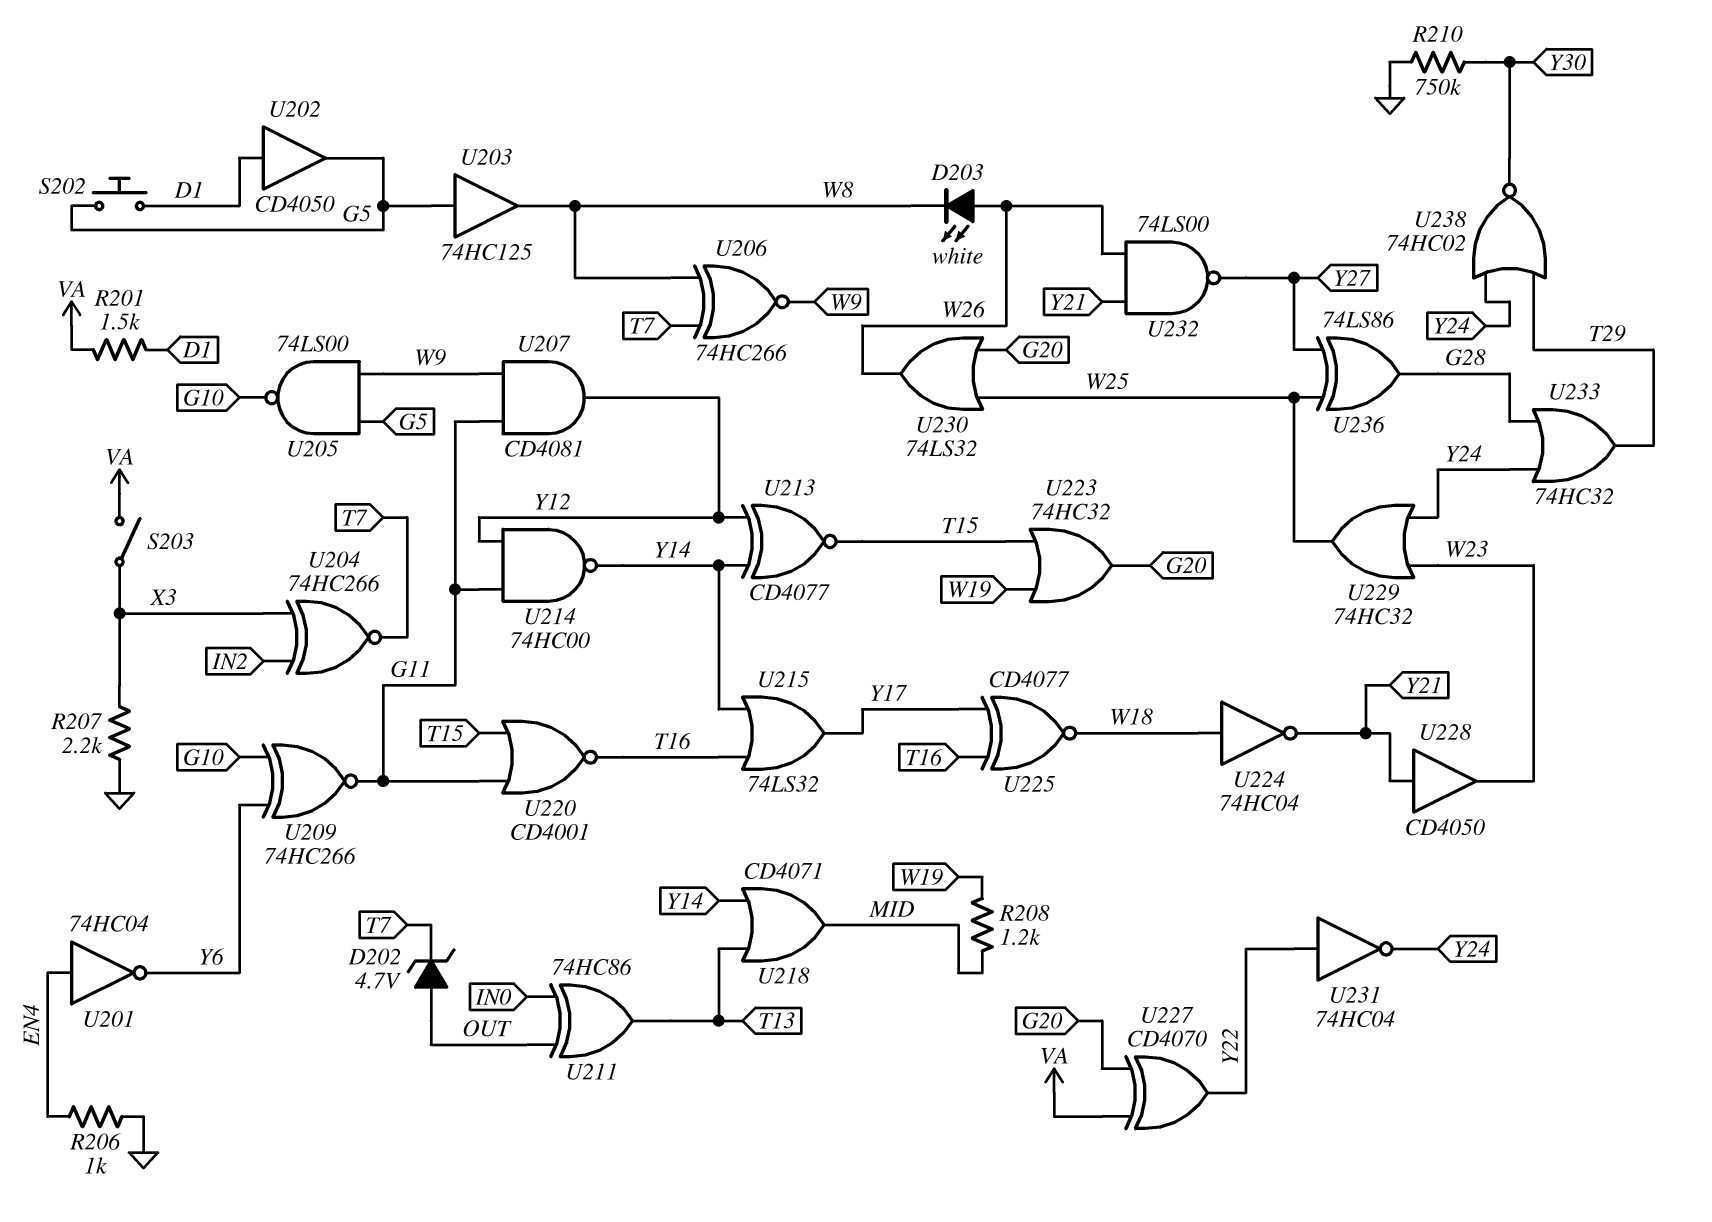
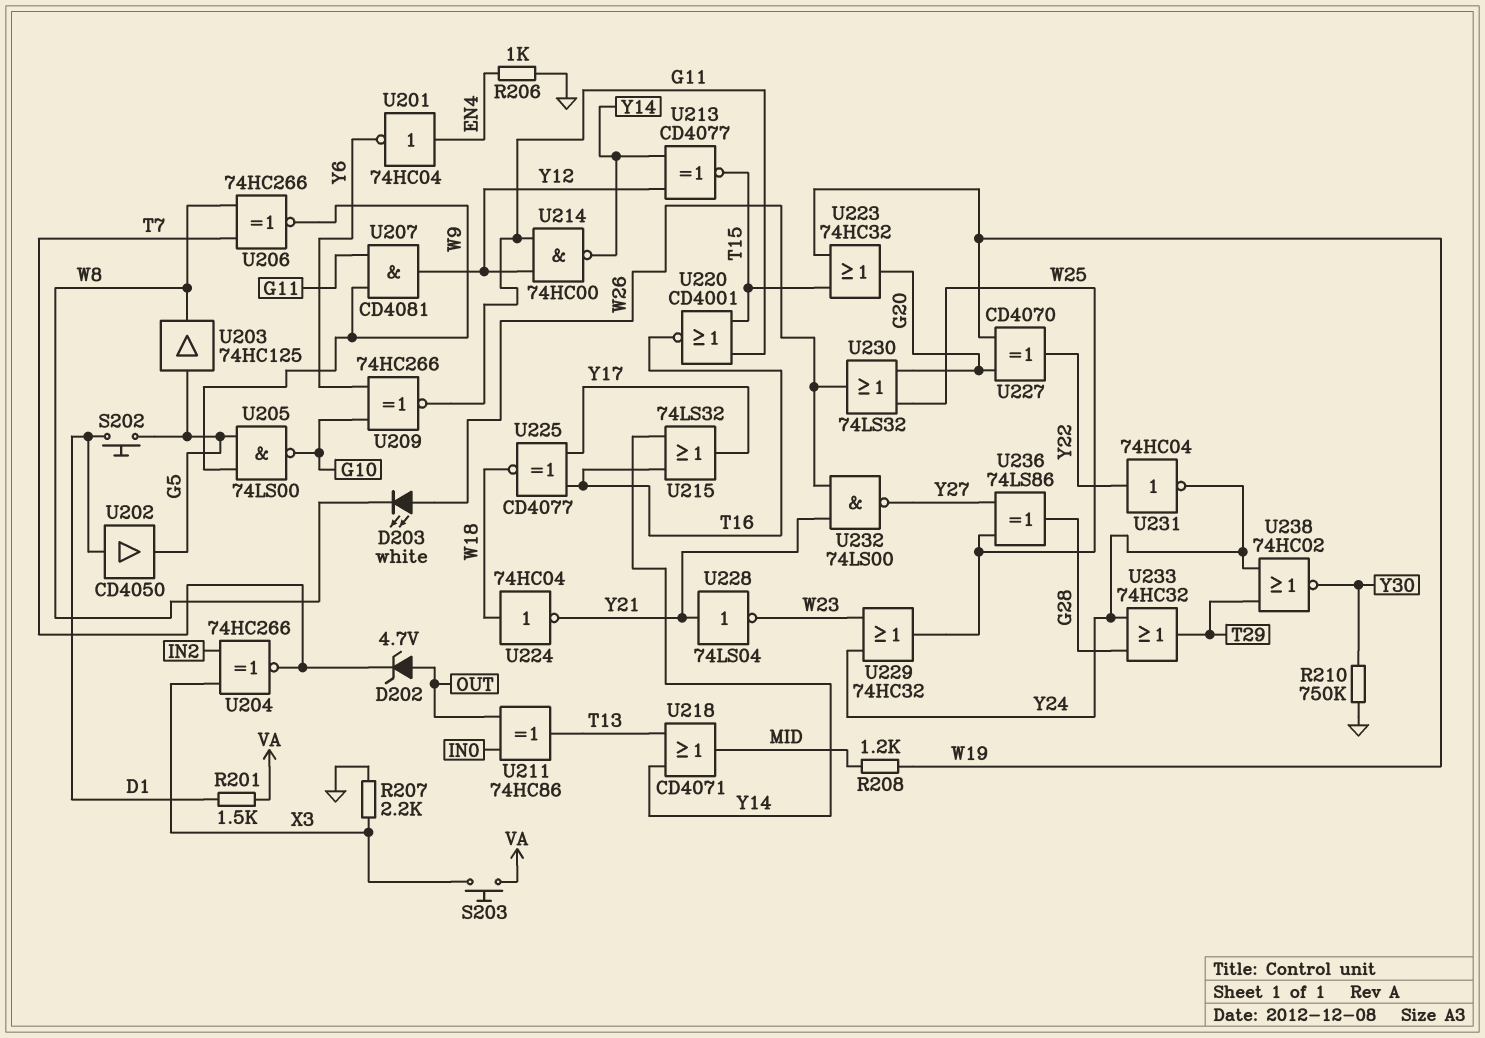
S203: switch (VA, X3) -> button (VA, X3)
U227: XOR CD4070 (in G20, in VA, out Y22) -> XOR CD4070 (in G20, in W19, out Y22)
U228: buffer CD4050 (in Y21, out W23) -> NOT 74LS04 (in Y21, out W23)

